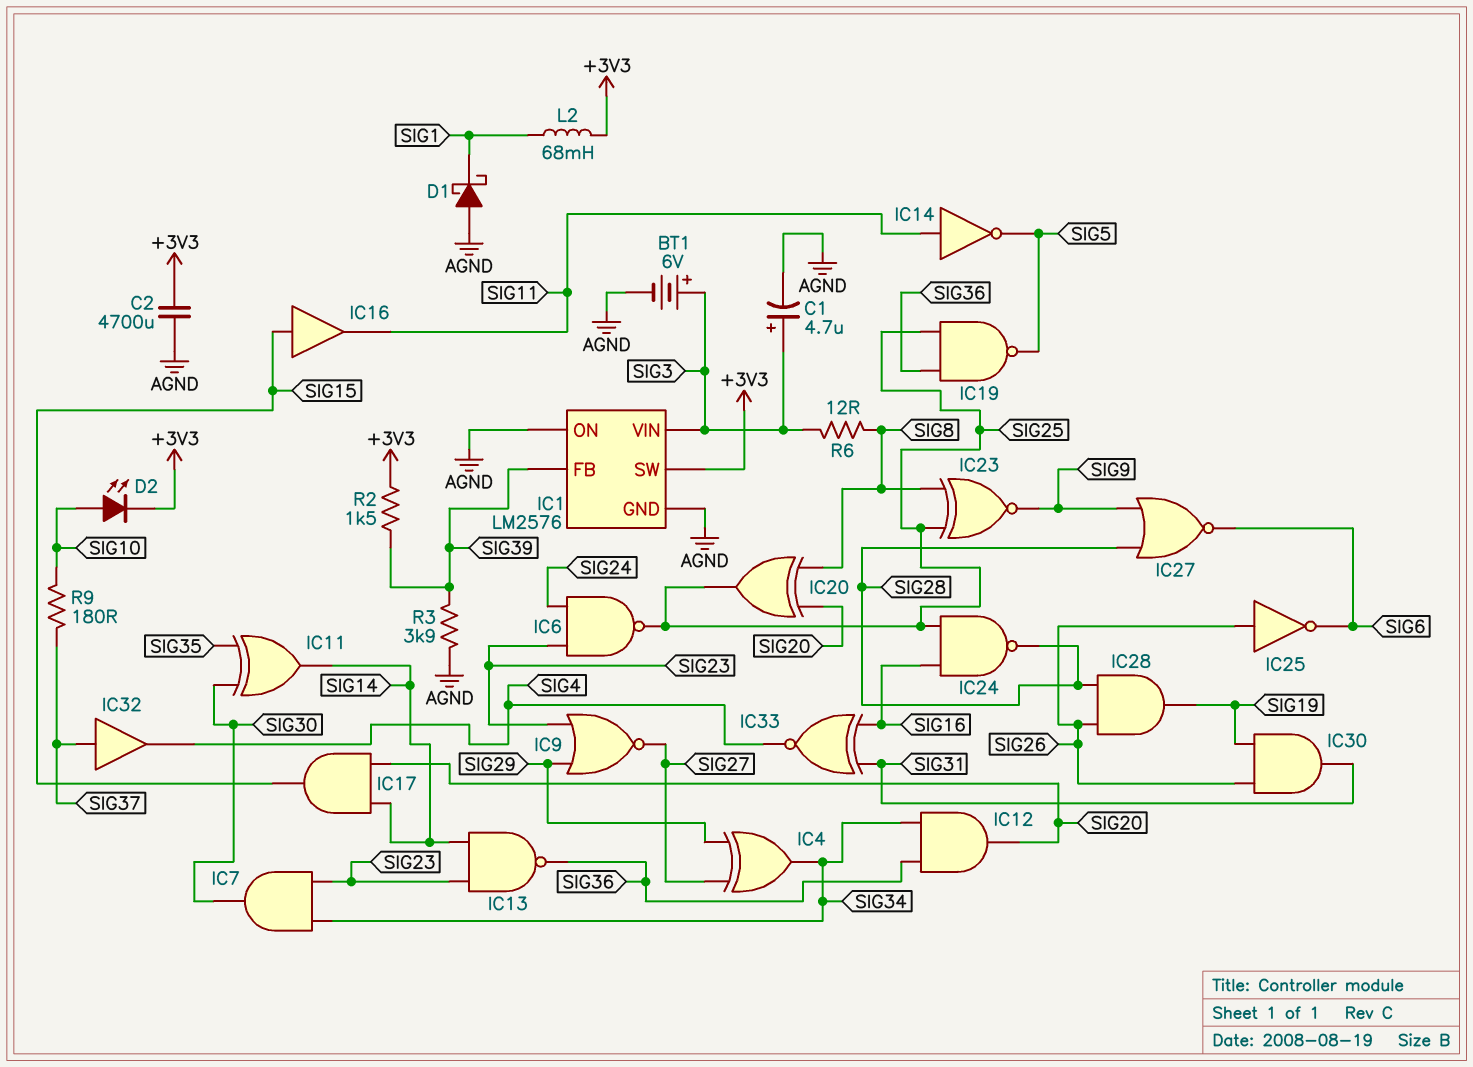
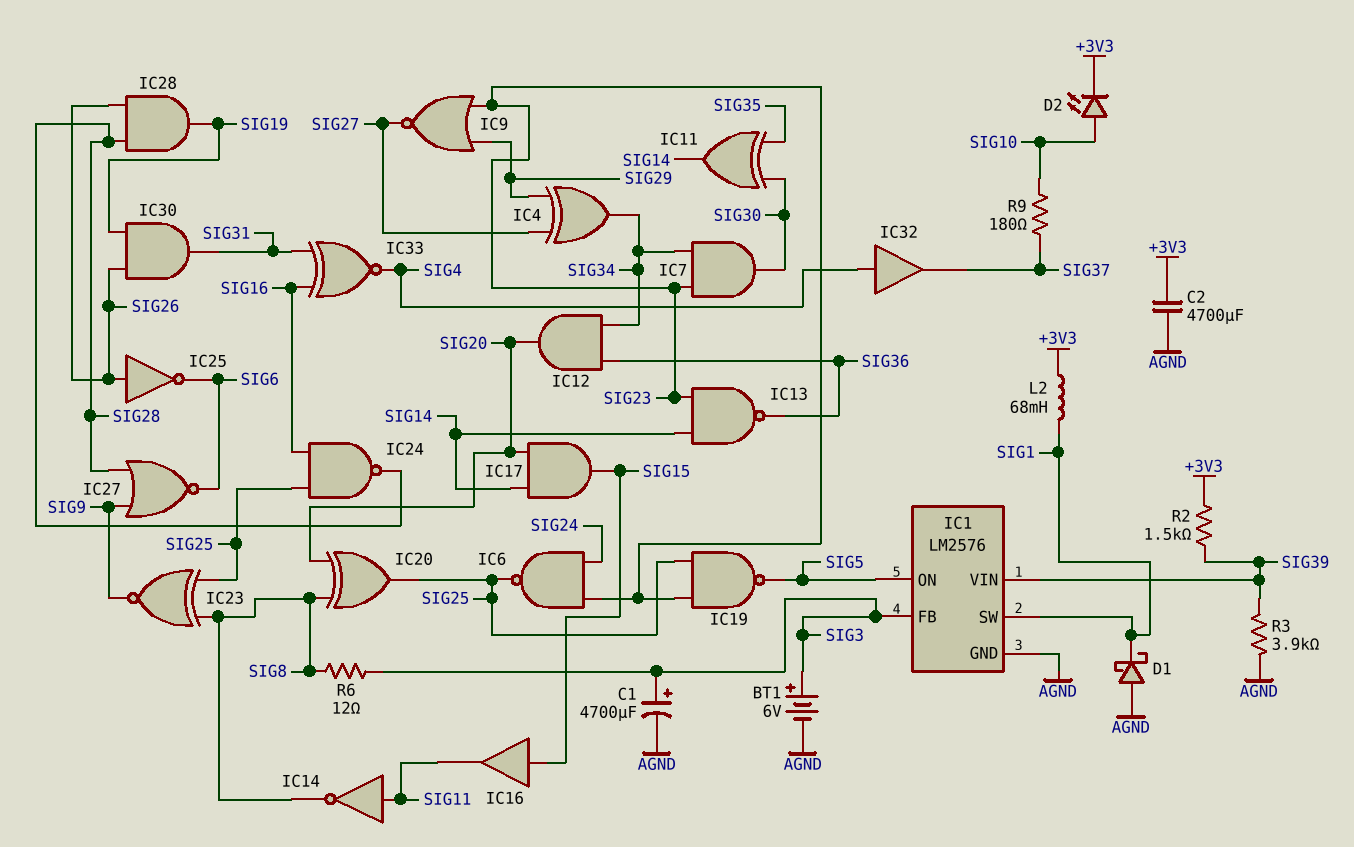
C1: 4.7uF (plus SIG3, minus AGND) -> 4700uF (plus SIG3, minus AGND)
IC1 pin FB: SIG39 -> SIG3
IC1 pin ON: AGND -> SIG5
IC1 pin SW: +3V3 -> SIG1
IC1 pin VIN: SIG3 -> SIG39
IC14: NOT (in SIG11, out SIG5) -> NOT (in SIG11, out SIG8)
IC19: NAND (in SIG25, in SIG36, out SIG5) -> NAND (in SIG23, in SIG25, out SIG5)
IC32: buffer (in SIG37, out SIG4) -> buffer (in SIG4, out SIG37)

